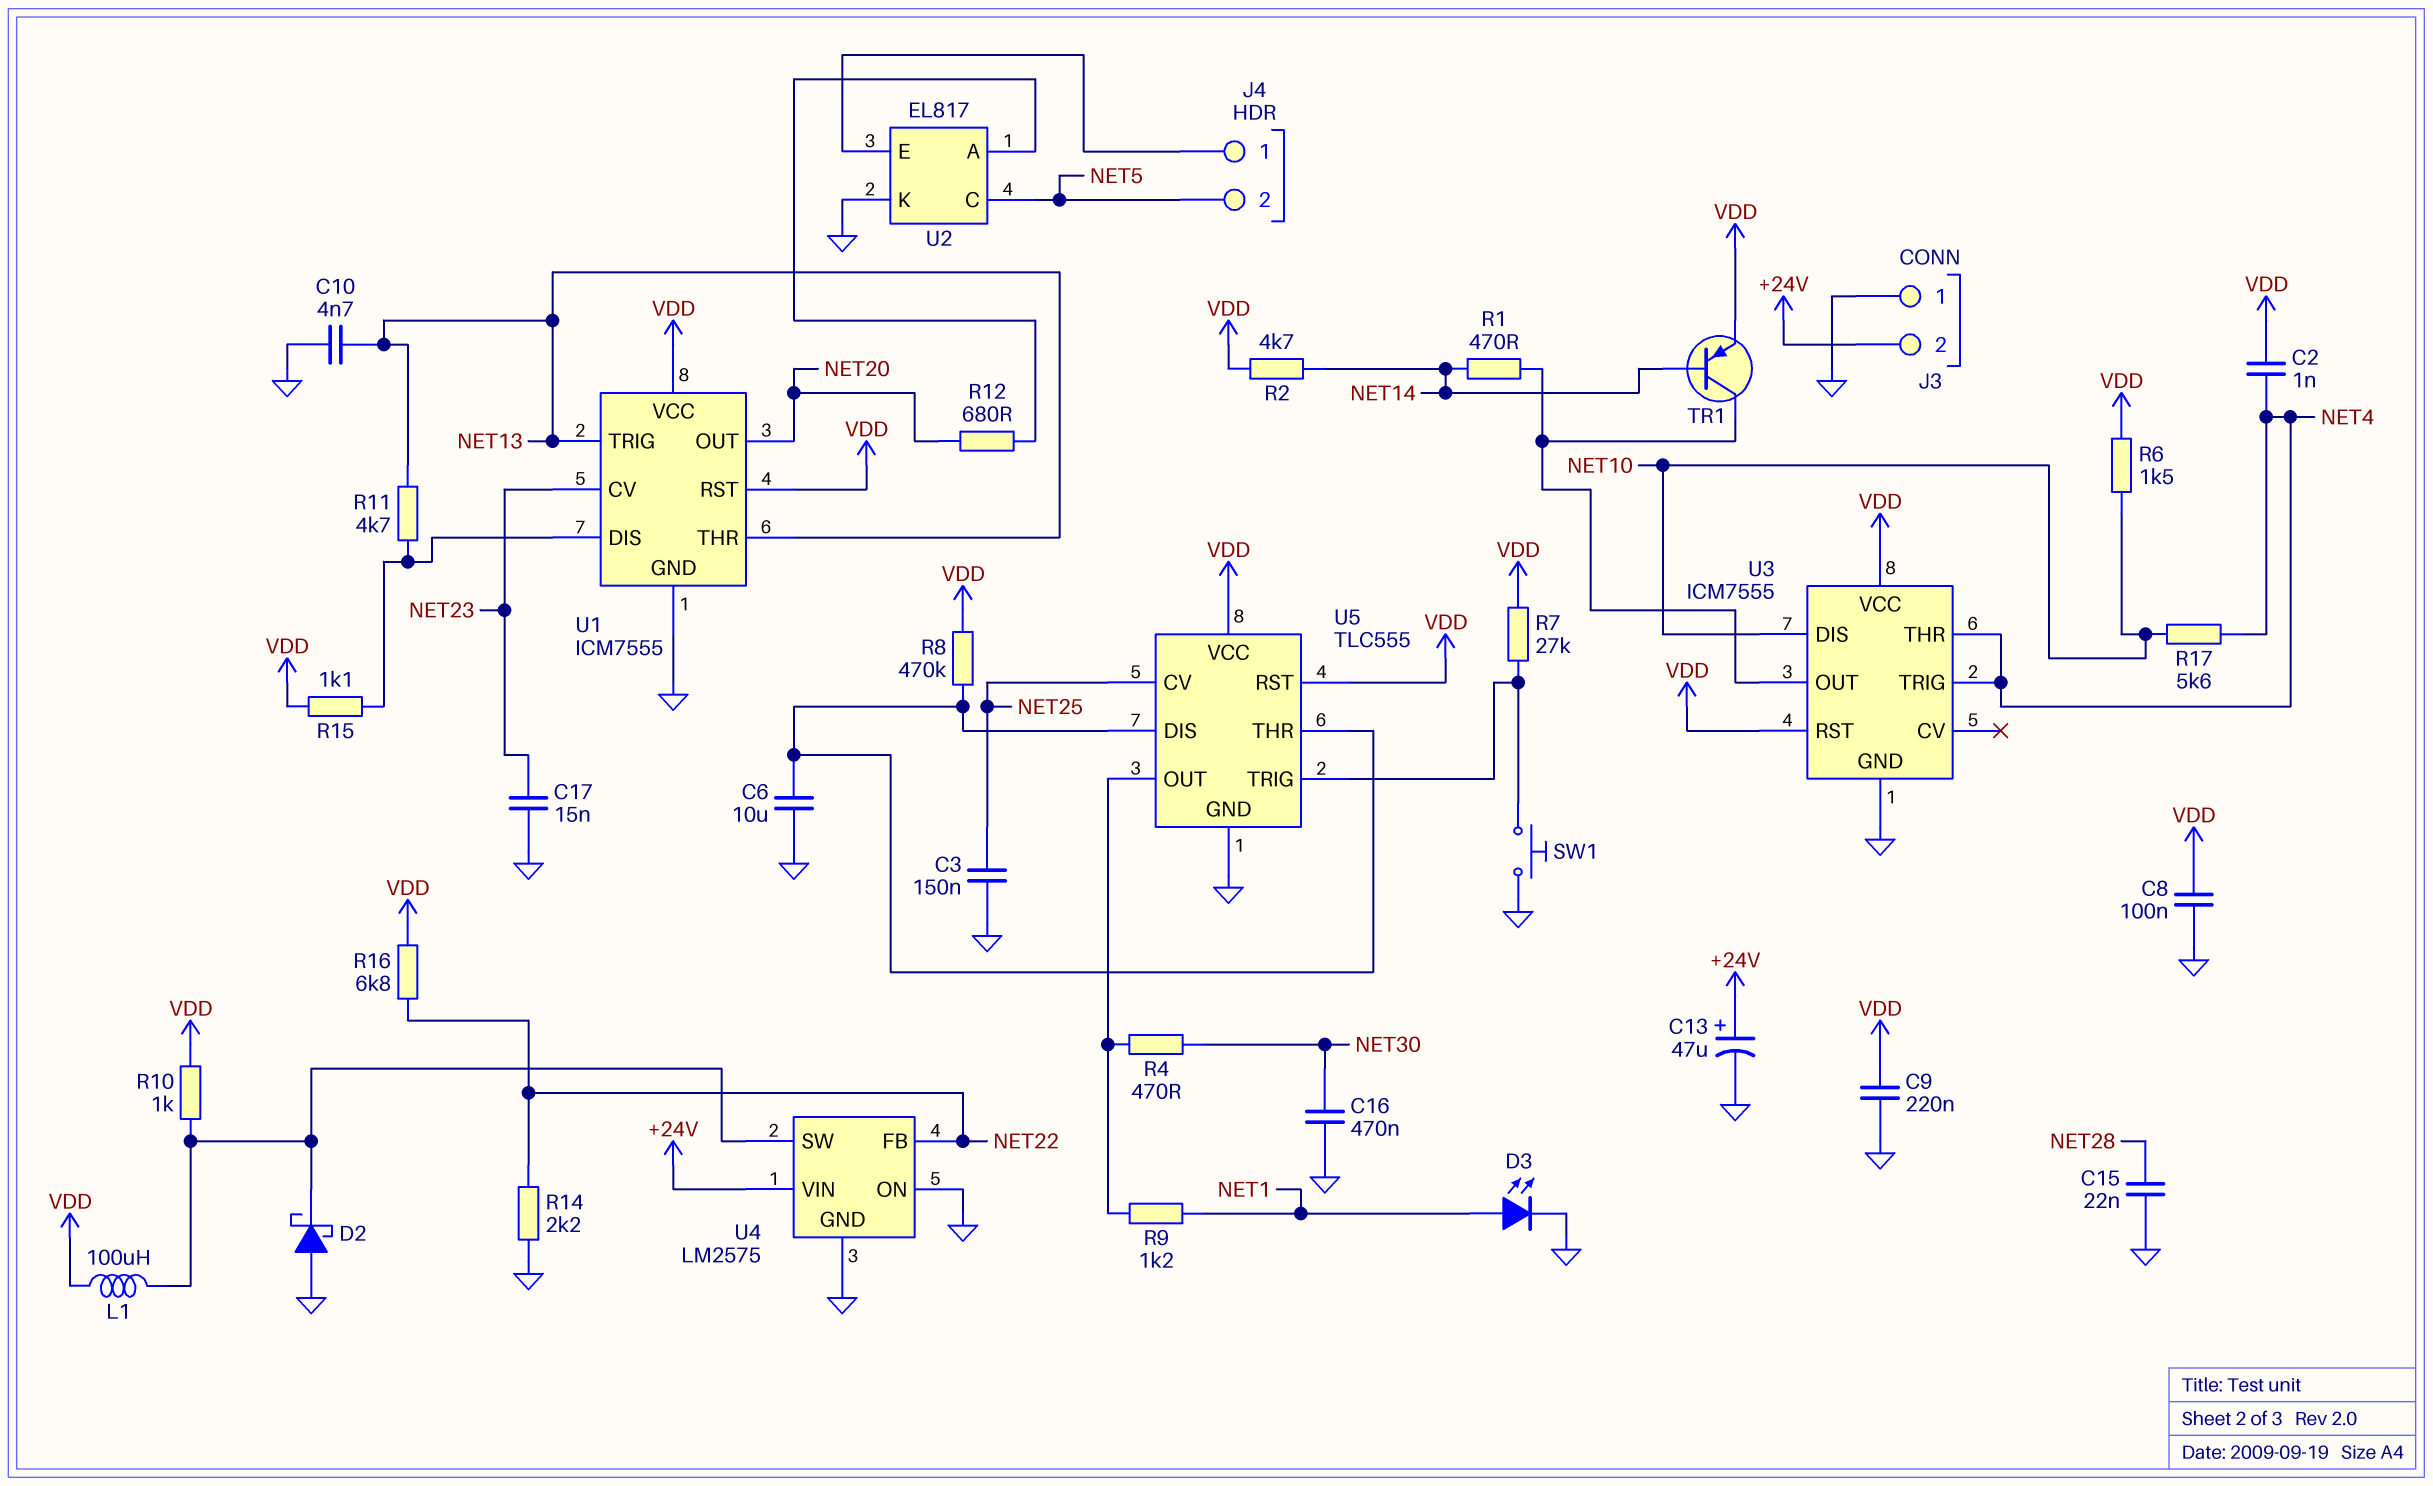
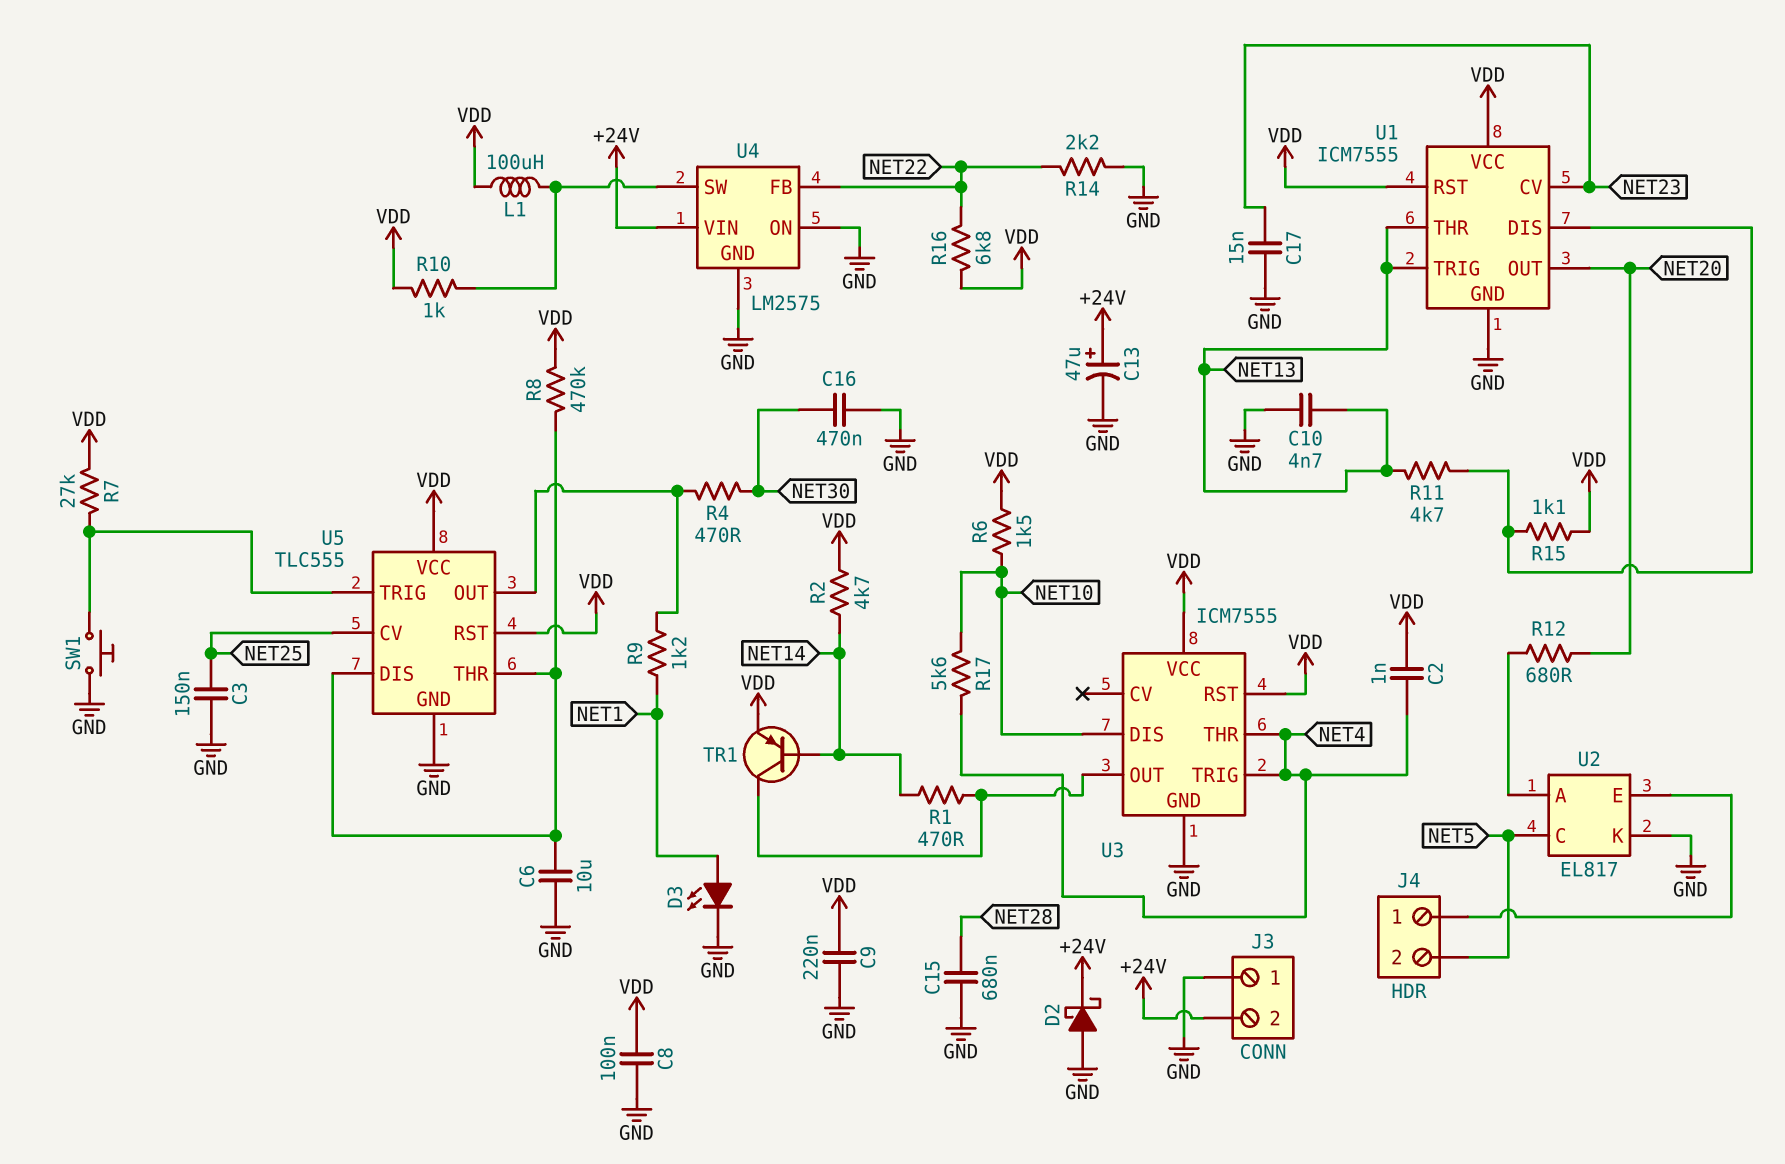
C15: 22nF (GND, NET28) -> 680nF (GND, NET28)
D2: schottky (A GND, K U4/SW) -> schottky (A GND, K +24V)

